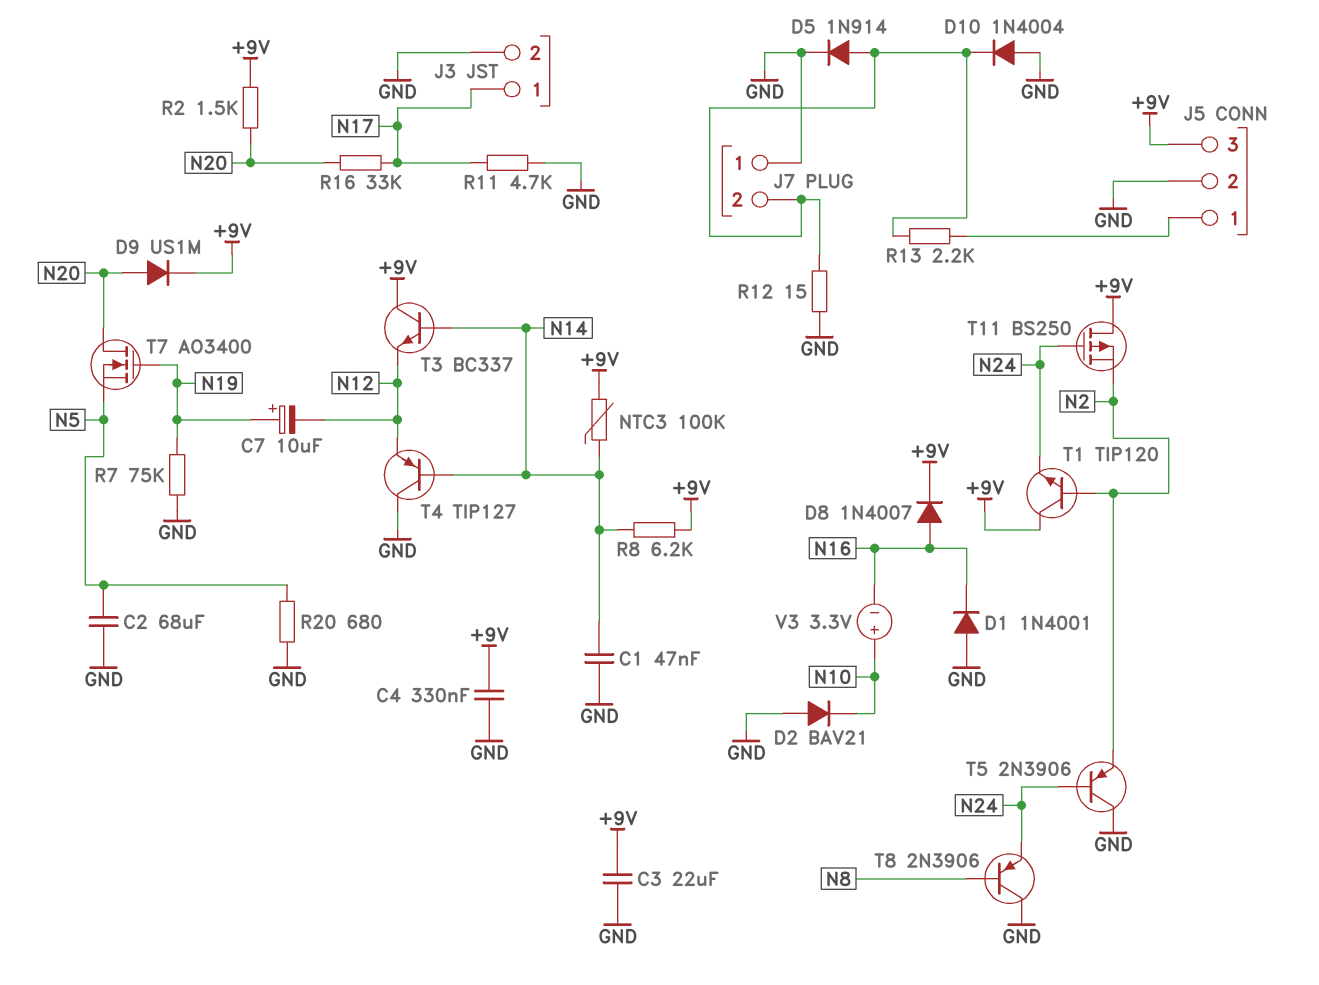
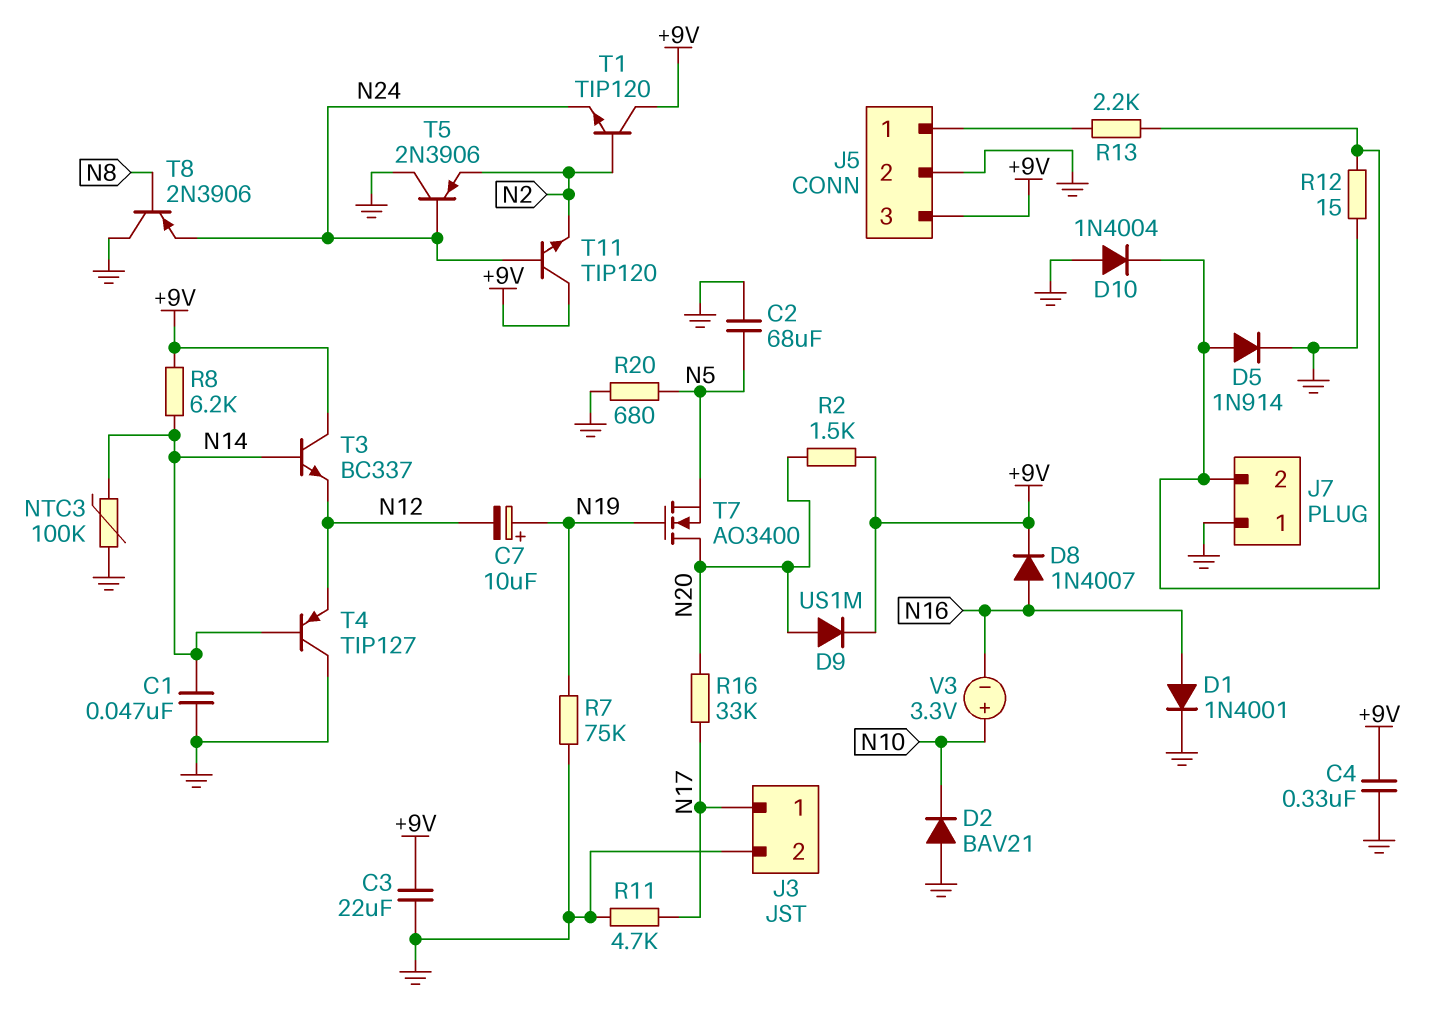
D1: diode 1N4001 (A GND, K N16) -> diode 1N4001 (A N16, K GND)
NTC3: 100k (+9V, N14) -> 100k (GND, N14)
T11: PMOS BS250 (G N24, D +9V, S N2) -> NPN TIP120 (B N24, C +9V, E N2)

